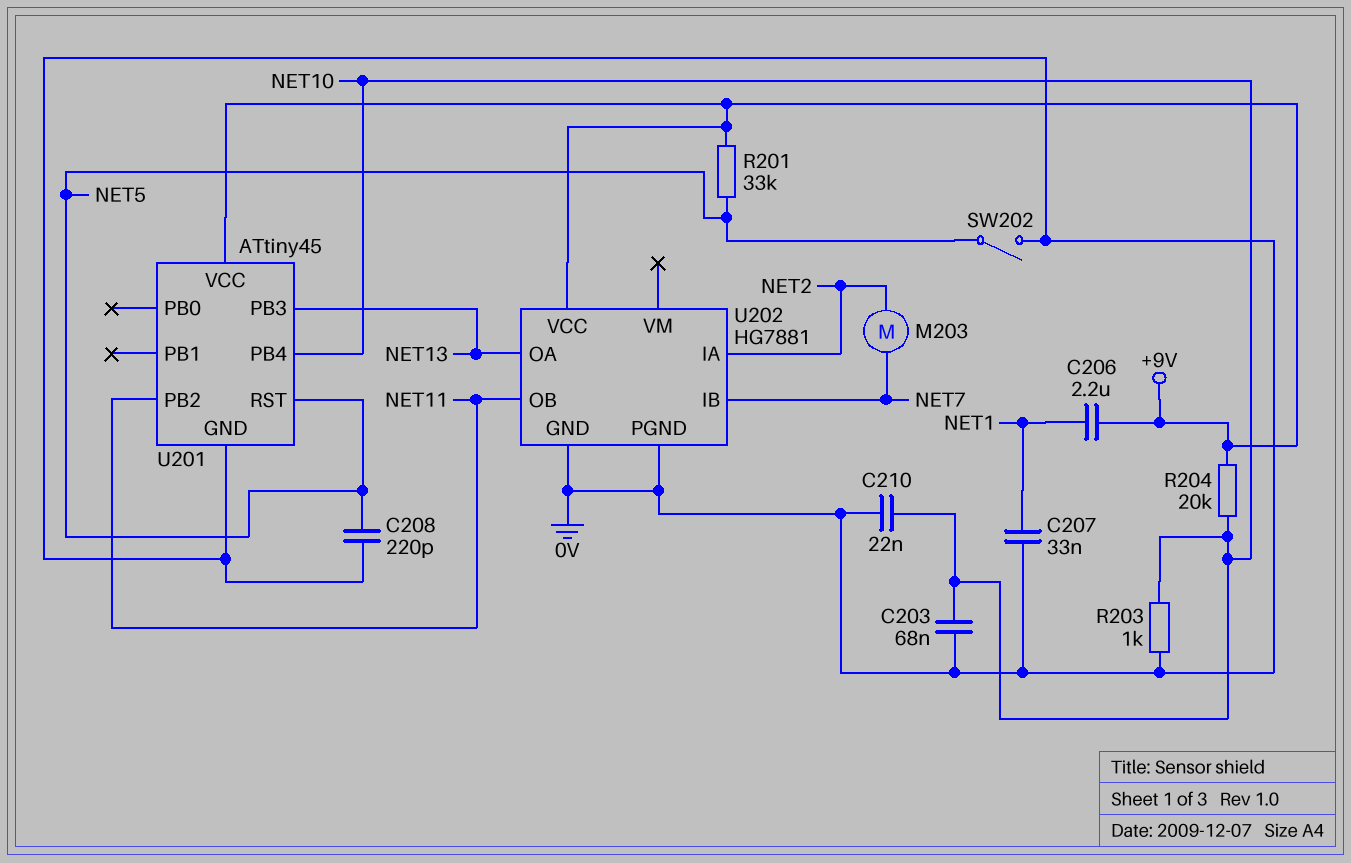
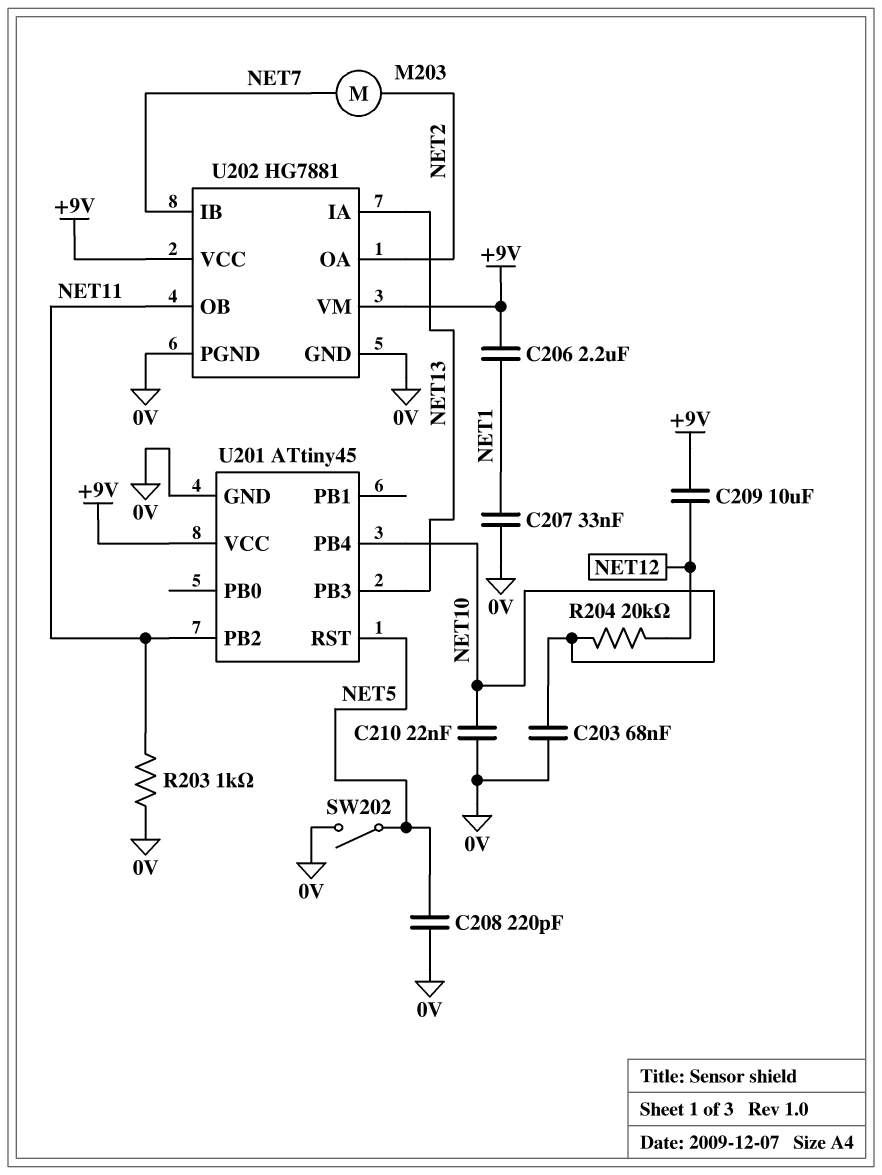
C209: none -> 10uF (+9V, NET12)
R201: 33k (+9V, NET5) -> none
R203: 1k (0V, NET10) -> 1k (0V, NET11)
R204: 20k (+9V, NET10) -> 20k (NET10, NET12)
U202 pin IA: NET2 -> NET13
U202 pin OA: NET13 -> NET2
U202 pin VM: none -> +9V

